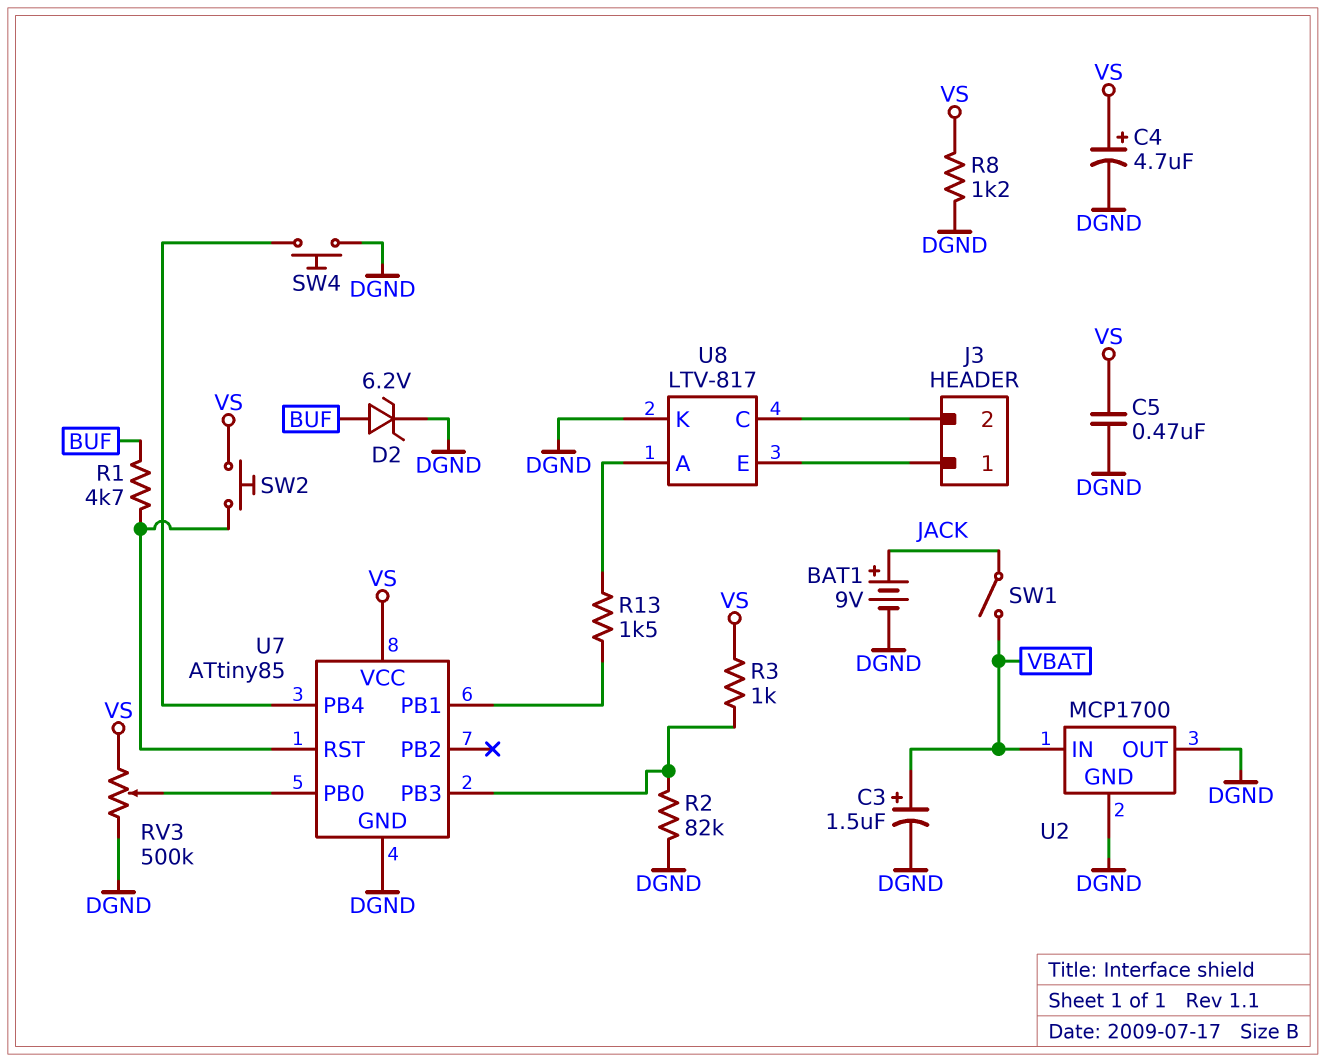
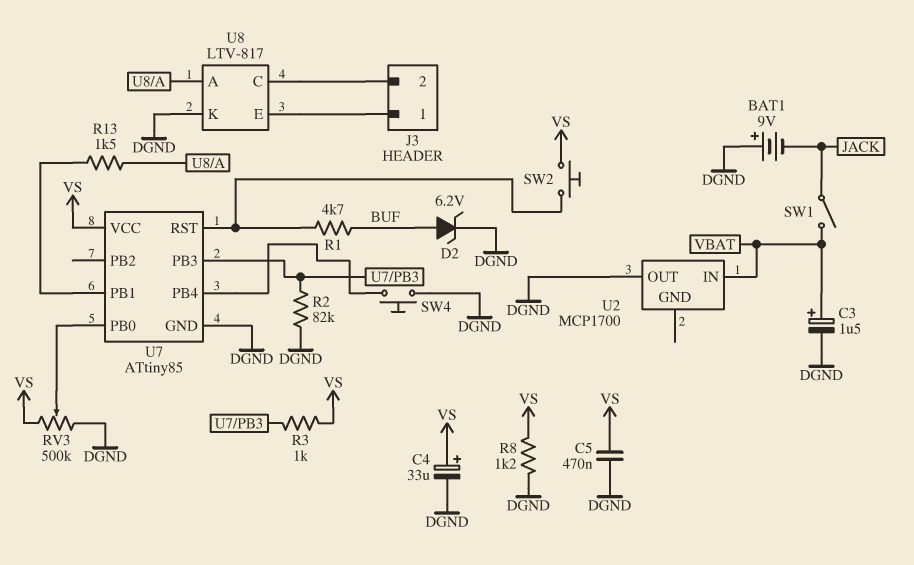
BAT1: 9V (plus JACK, minus DGND) -> 9V (plus DGND, minus JACK)
C4: 4.7uF (plus VS, minus DGND) -> 33uF (plus VS, minus DGND)
U2 pin GND: DGND -> none

